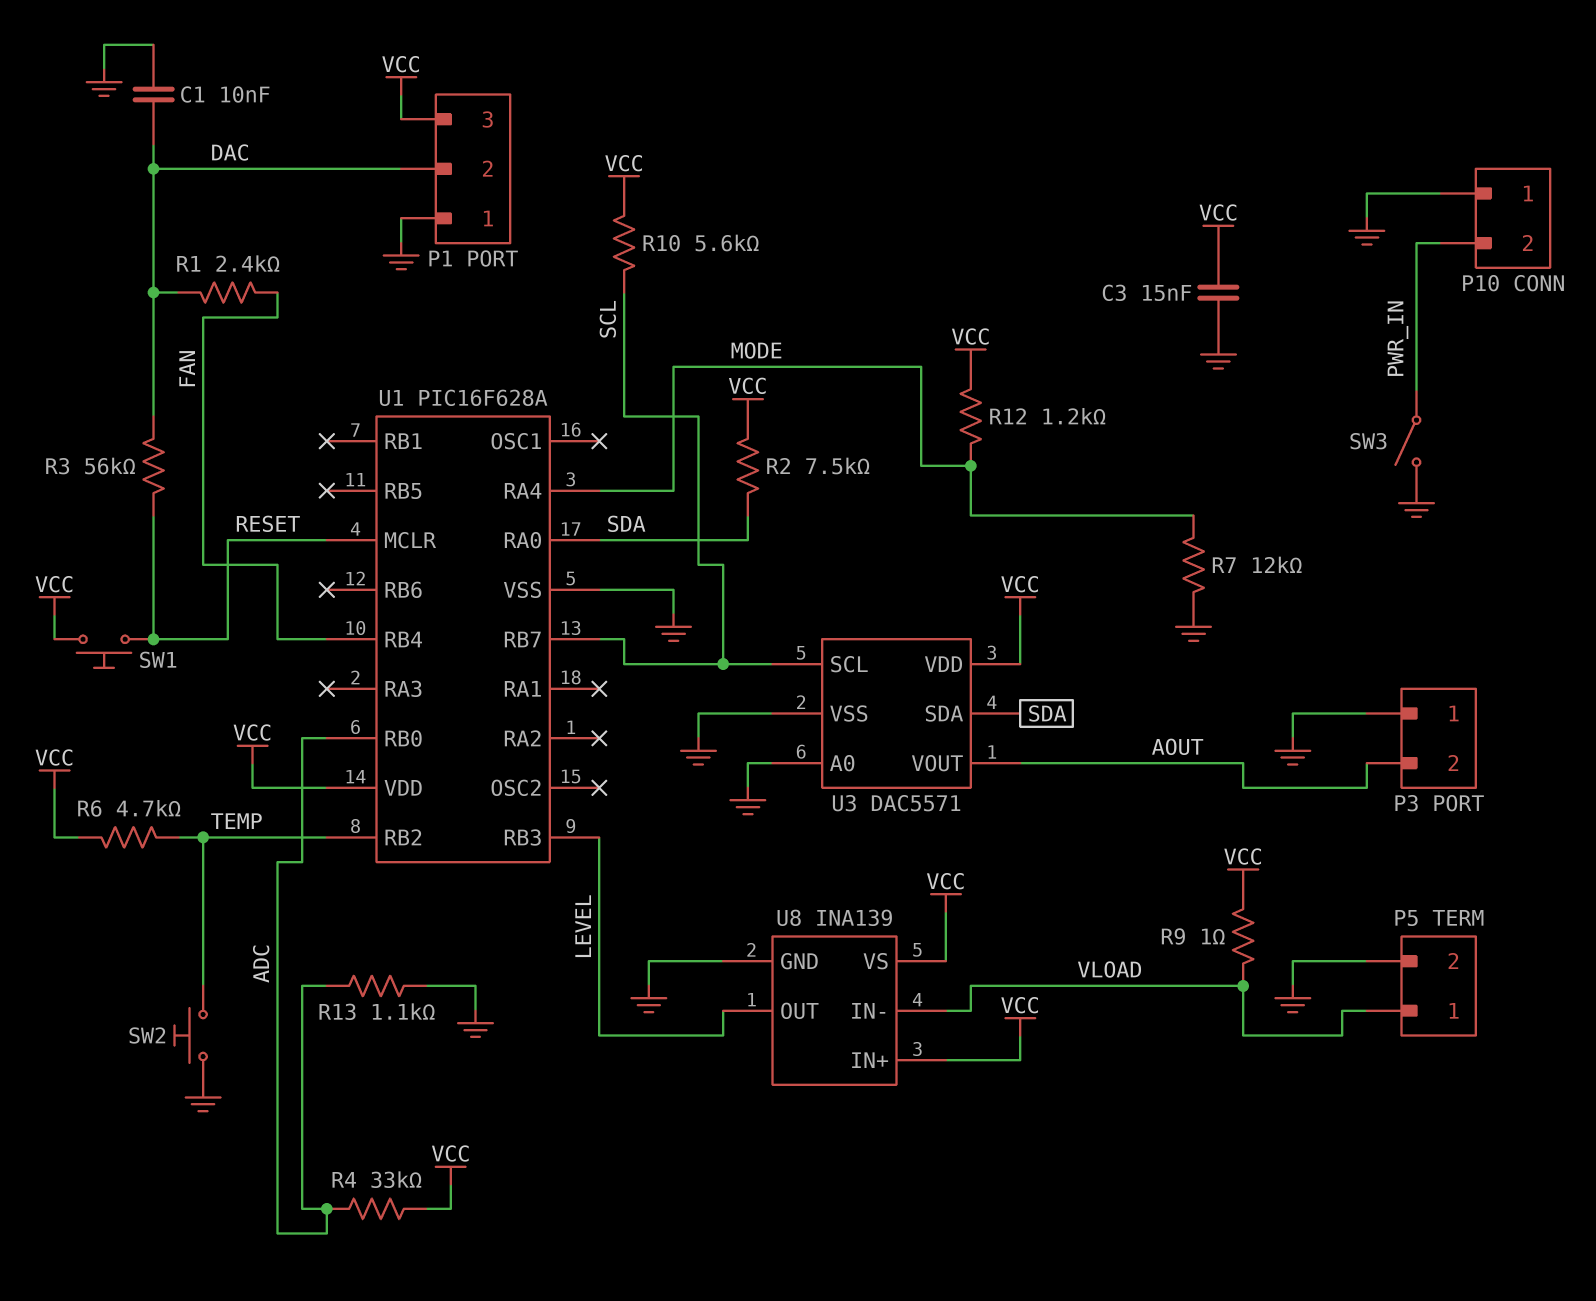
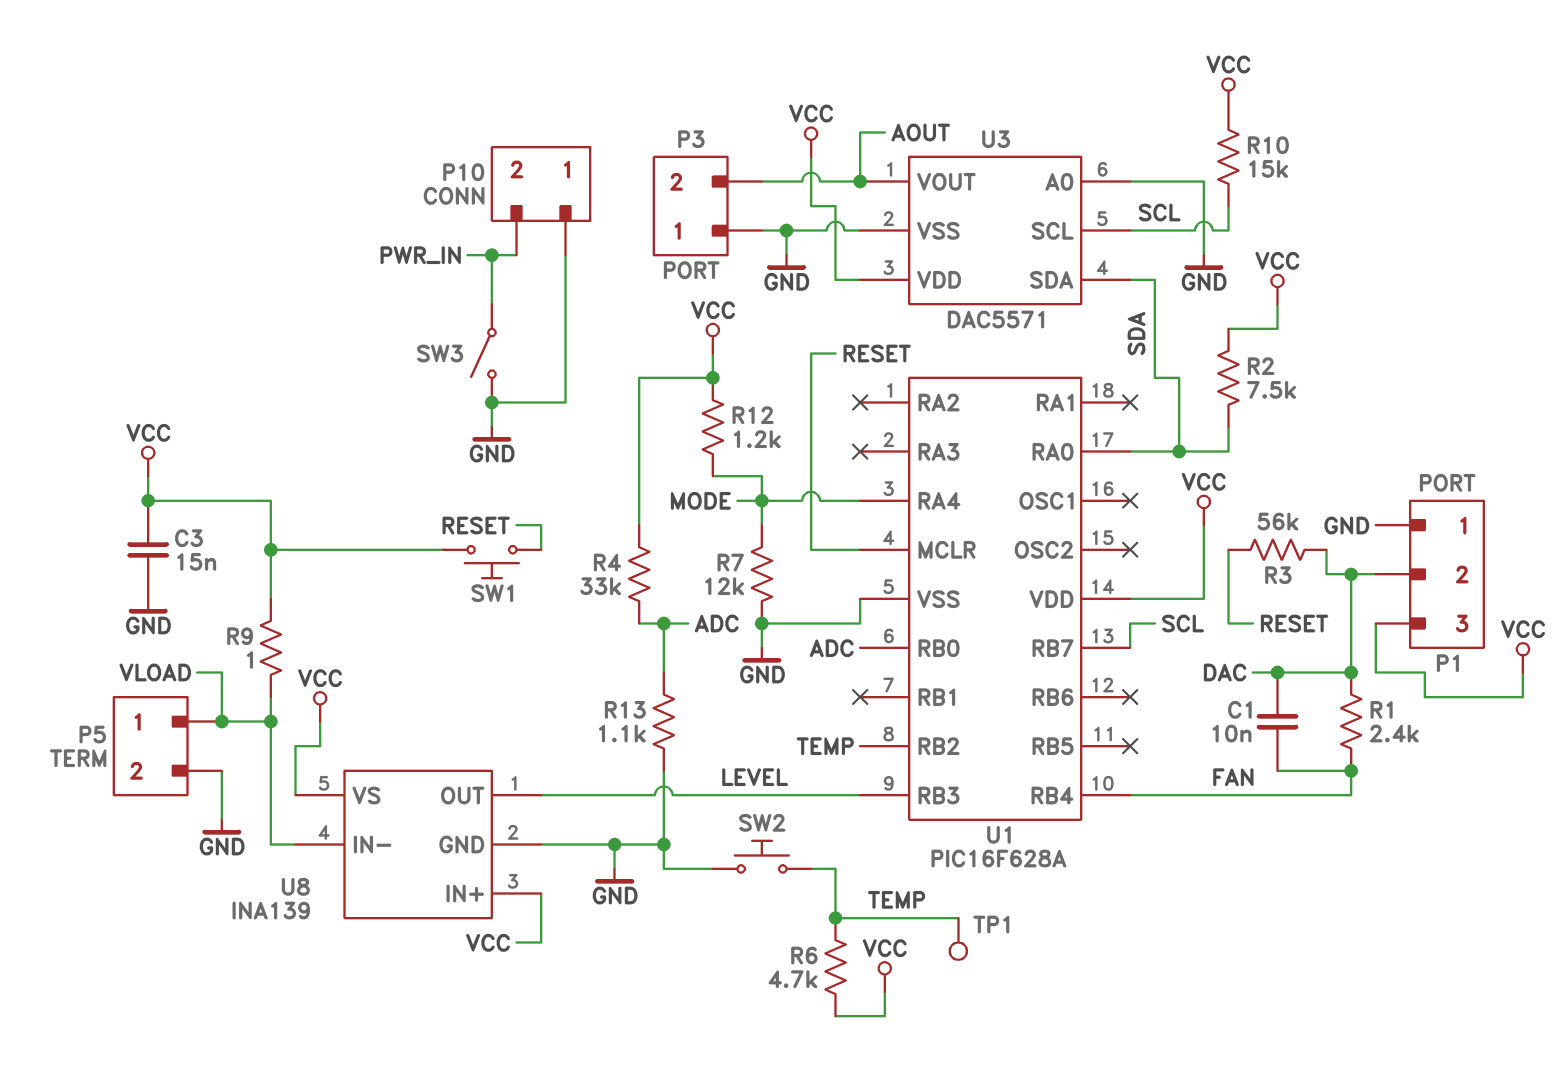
C1: 10nF (DAC, GND) -> 10nF (DAC, FAN)
R10: 5.6k (SCL, VCC) -> 15k (SCL, VCC)
TP1: none -> test point (TEMP)

